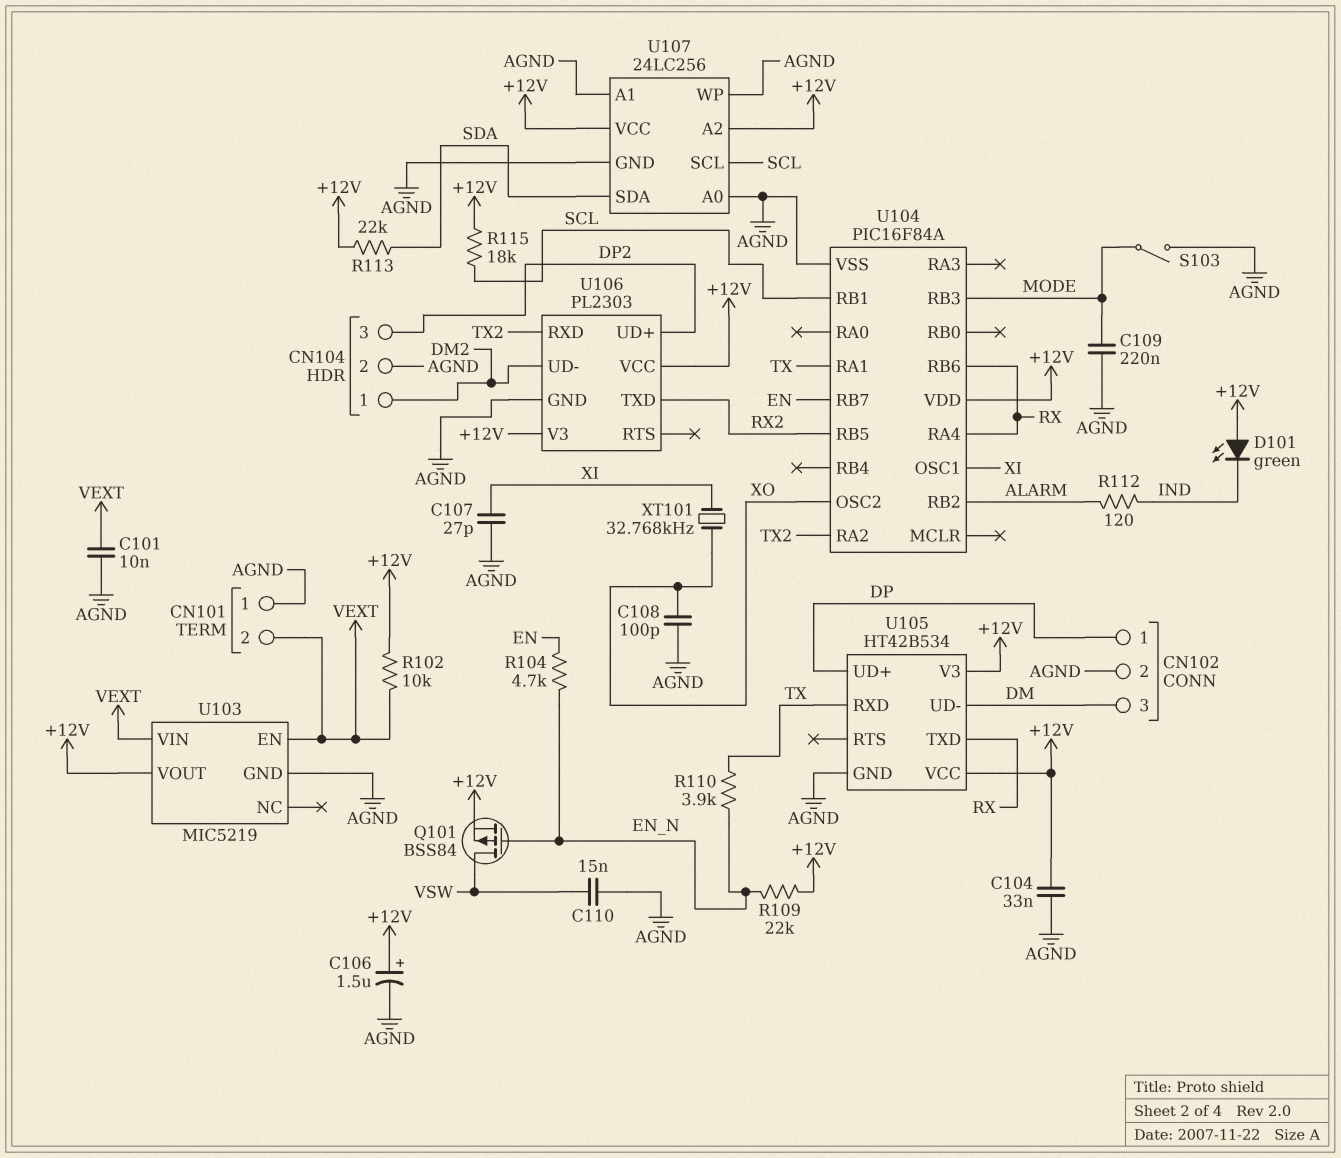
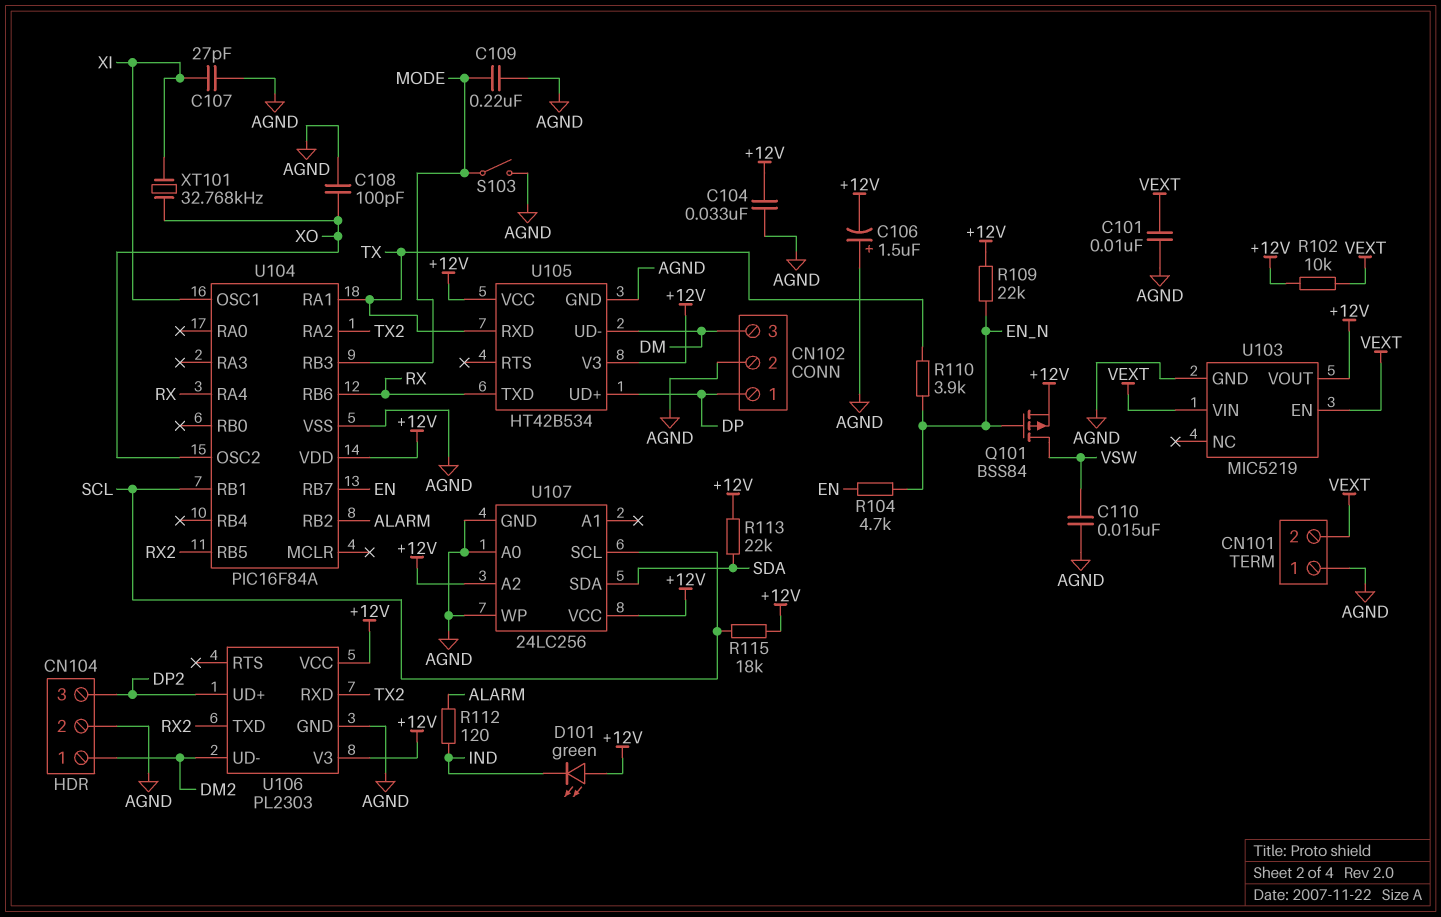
C106: 1.5uF (plus +12V, minus AGND) -> 1.5uF (plus AGND, minus +12V)
U107 pin A1: AGND -> none

